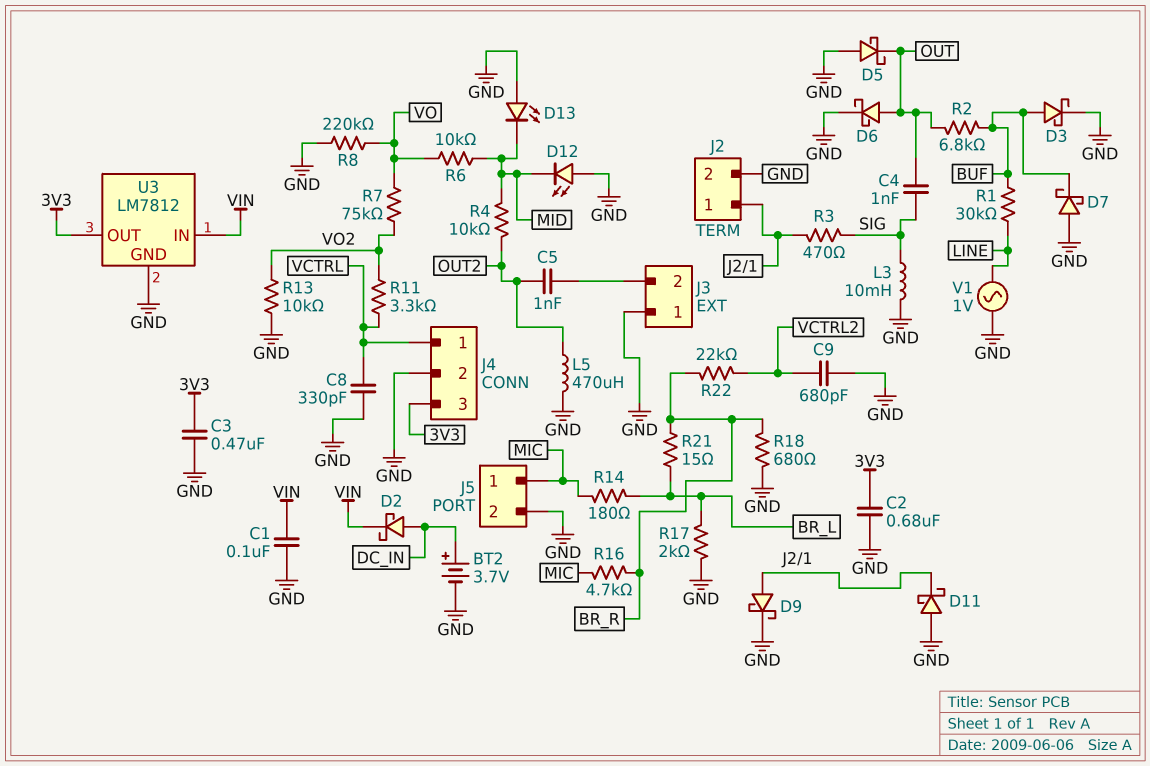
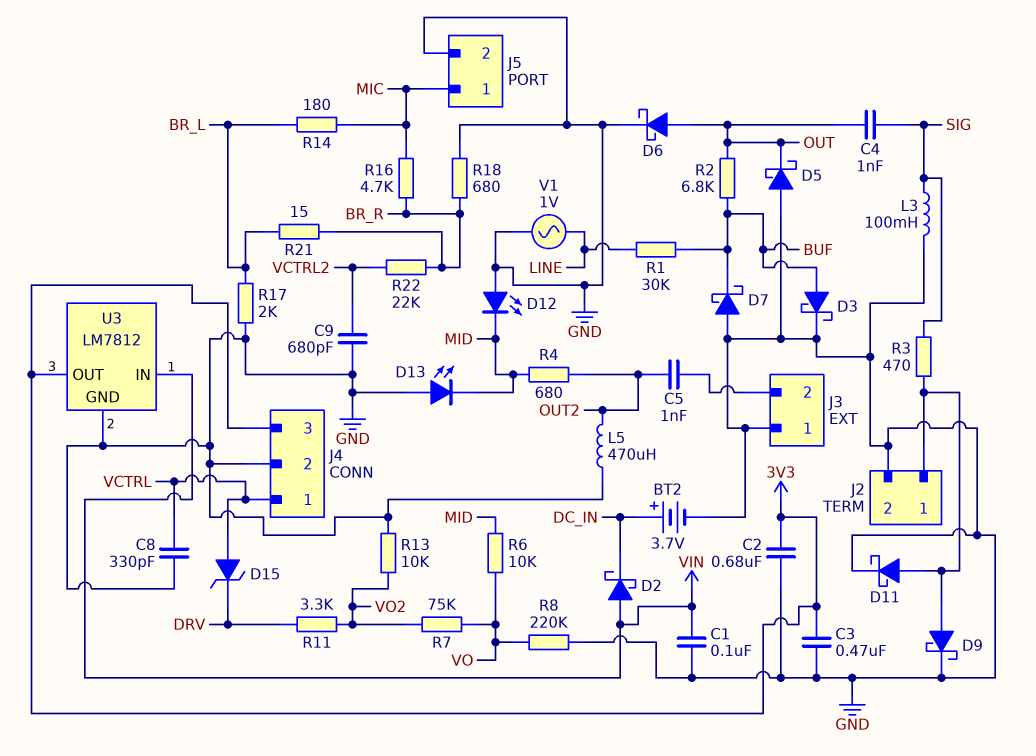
D2: schottky (A DC_IN, K VIN) -> schottky (A VIN, K DC_IN)
D11: schottky (A GND, K J2/1) -> schottky (A J2/1, K GND)
D15: none -> zener (A VCTRL, K DRV)
L3: 10mH (GND, SIG) -> 100mH (GND, SIG)
R4: 10k (MID, OUT2) -> 680 (MID, OUT2)
R11: 3.3k (VCTRL, VO2) -> 3.3k (DRV, VO2)

